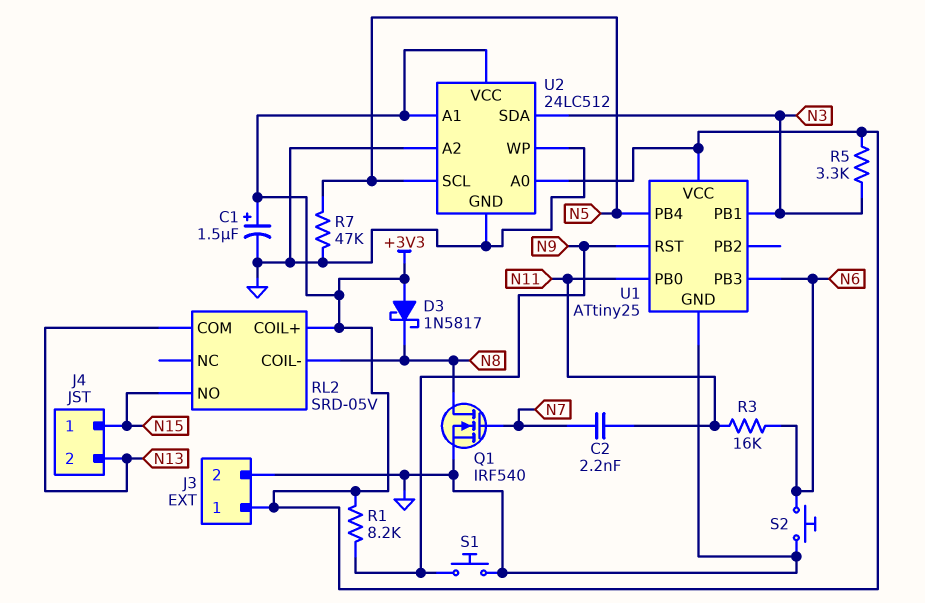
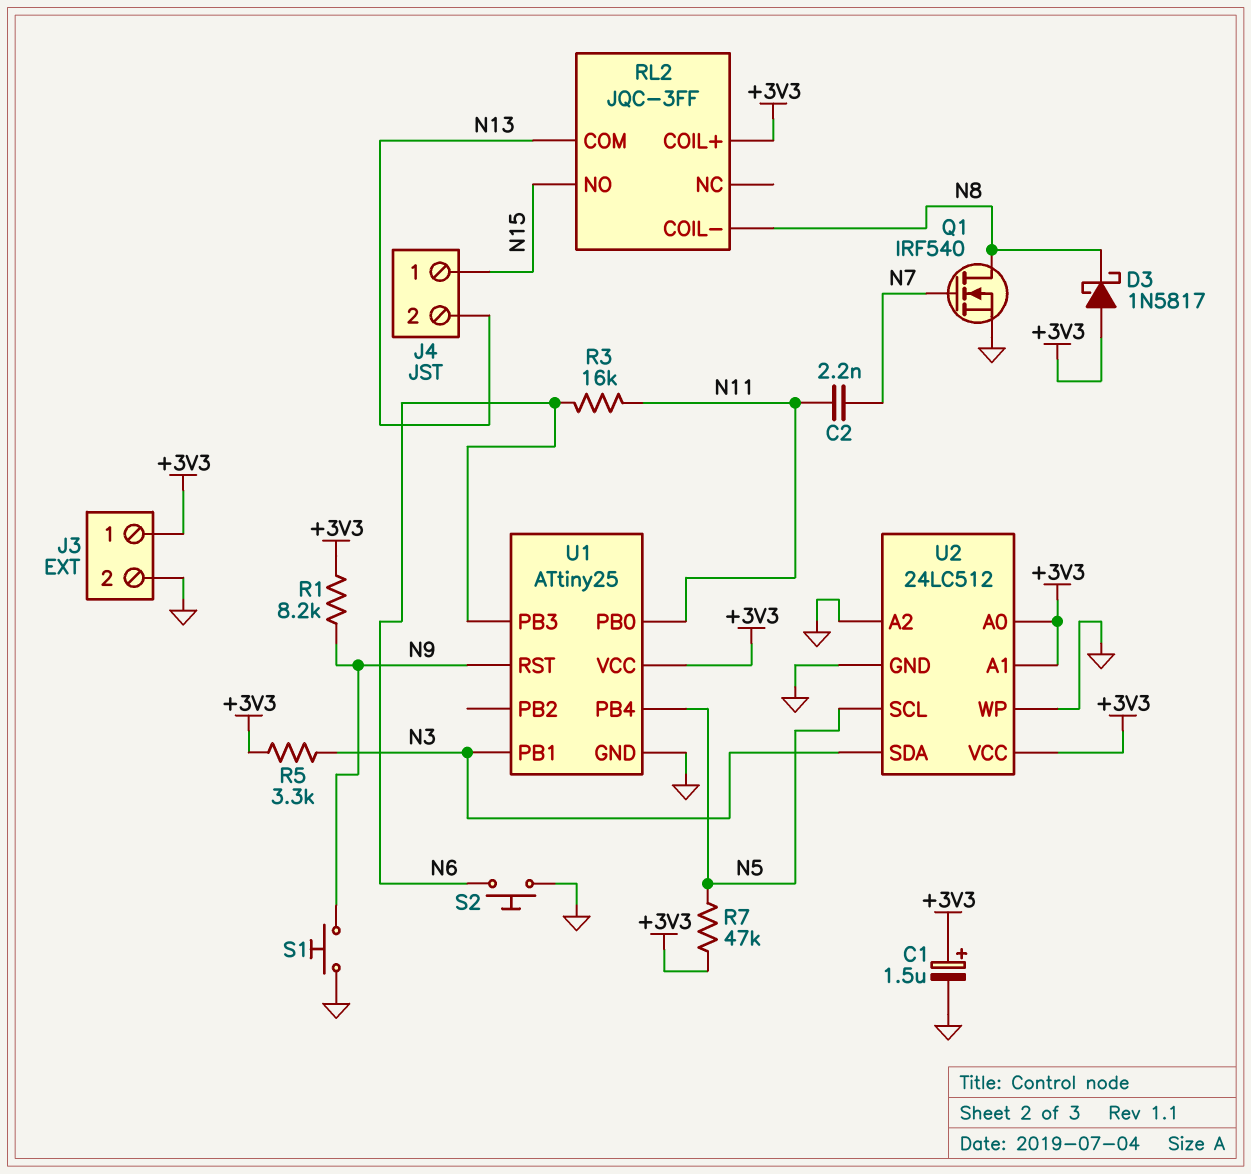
R7: 47k (GND, N5) -> 47k (+3V3, N5)
RL2: SRD-05V -> JQC-3FF

